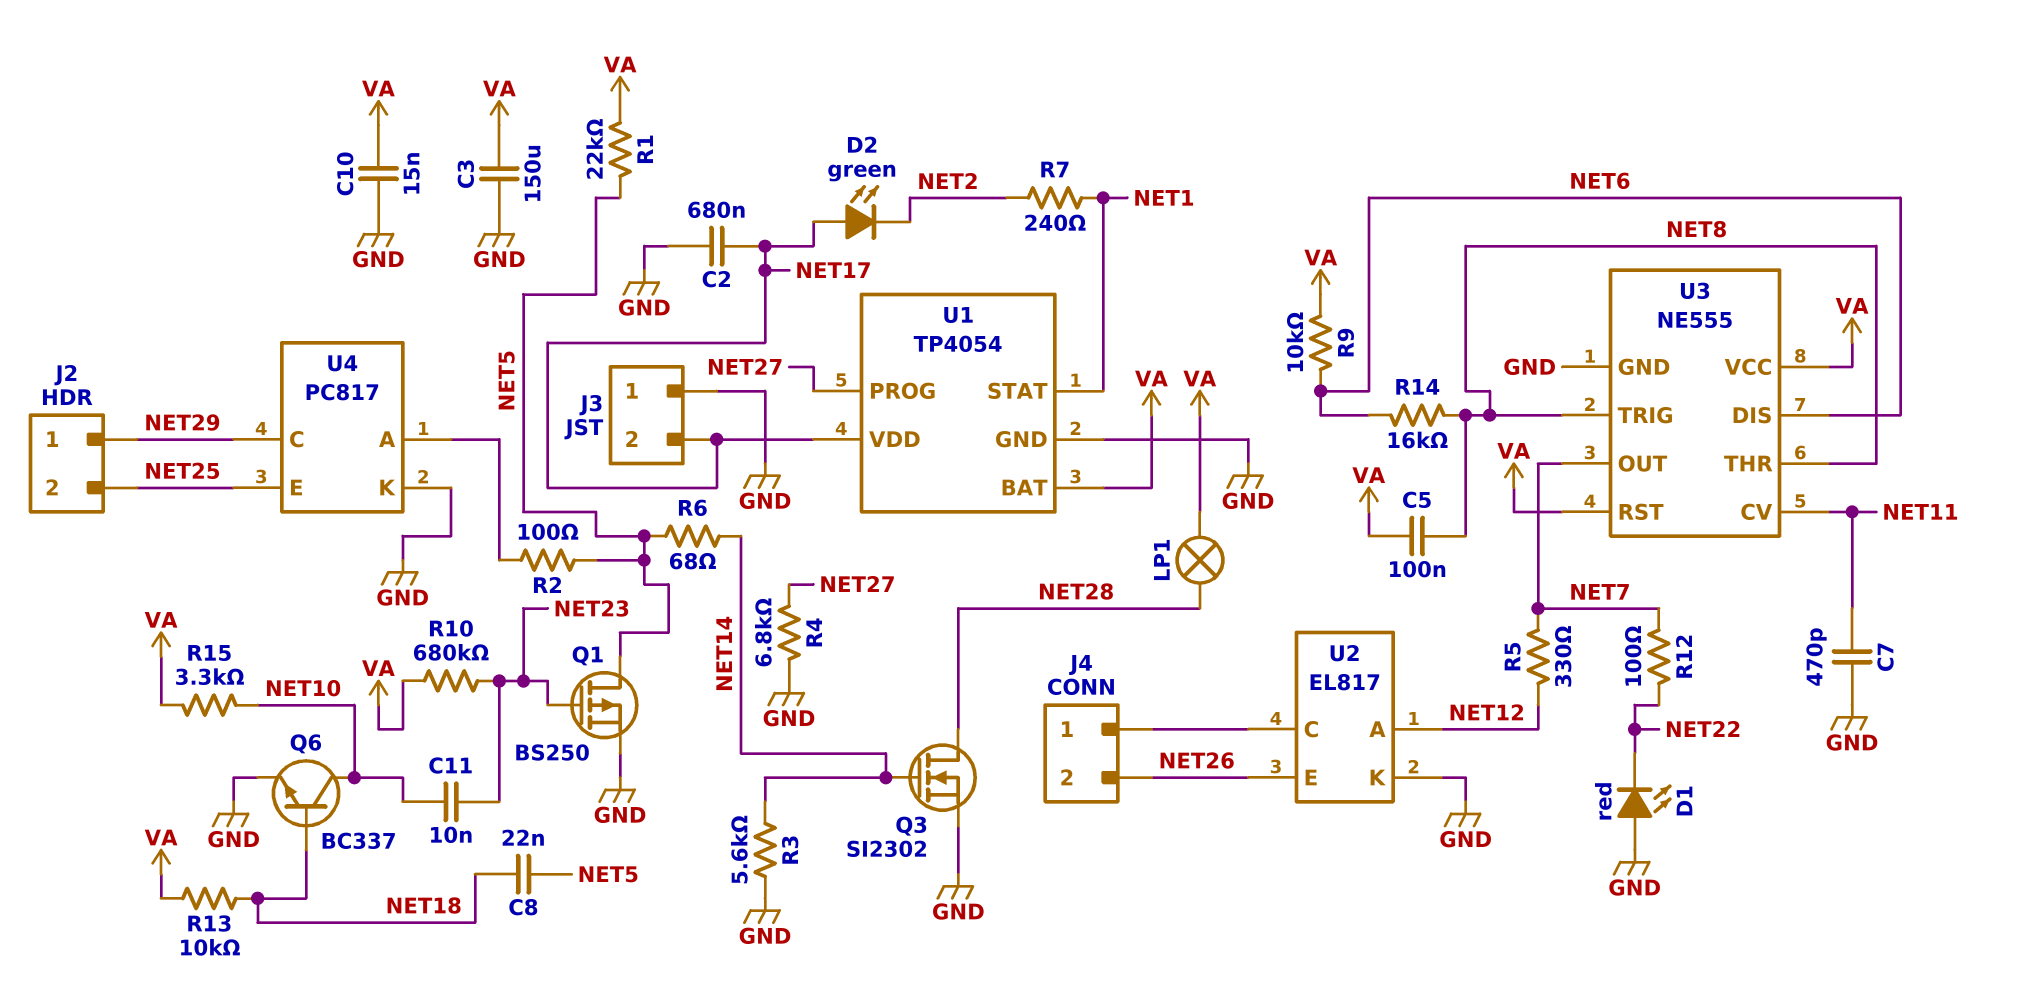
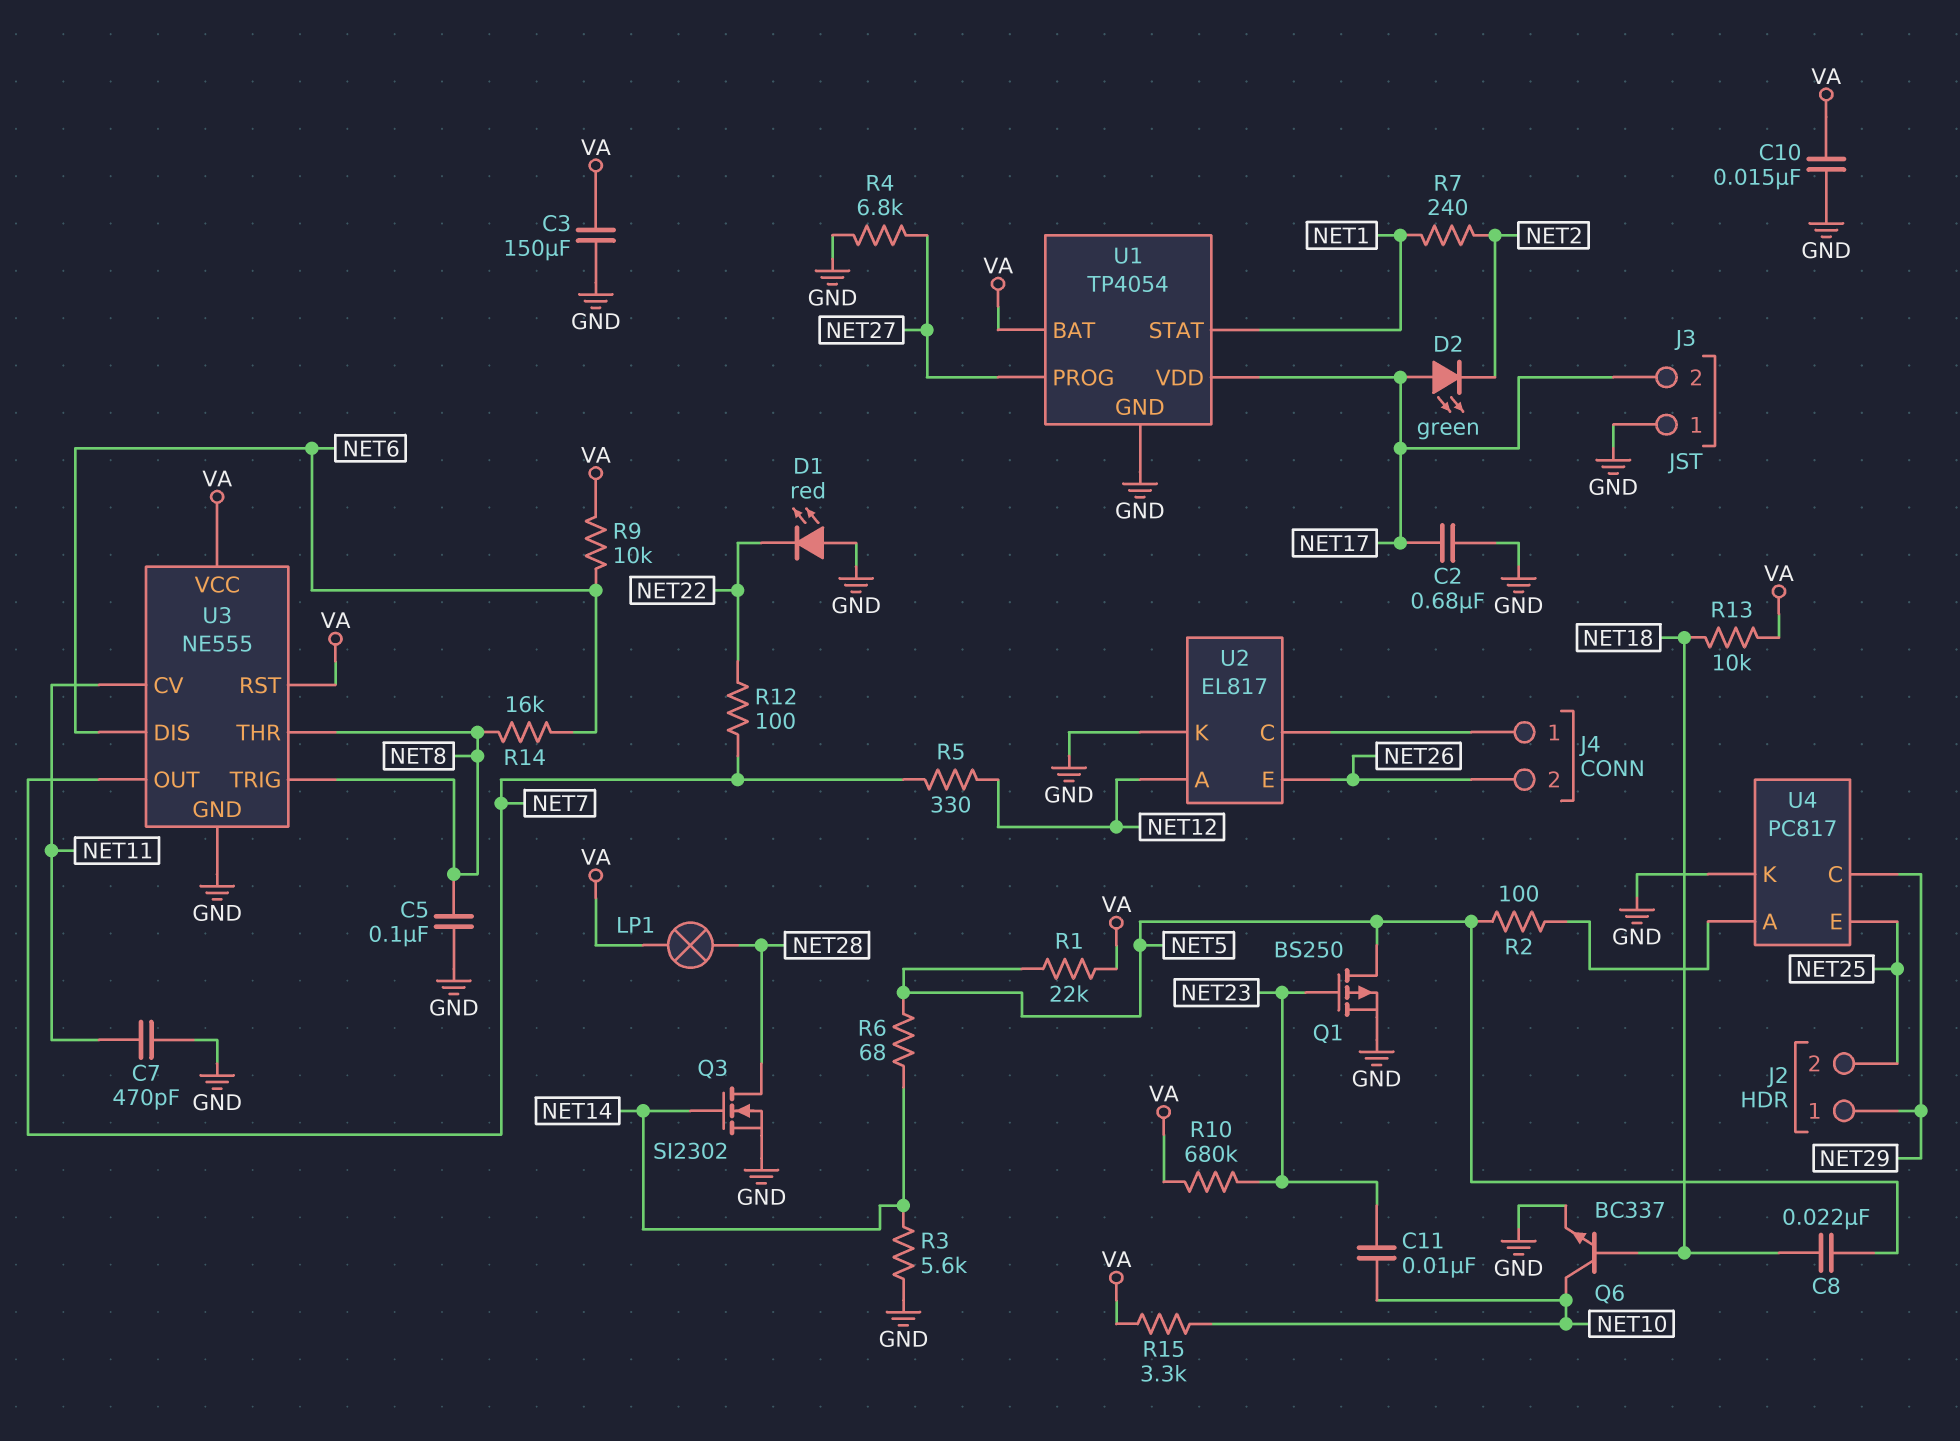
C5: 100nF (NET8, VA) -> 100nF (GND, NET8)

